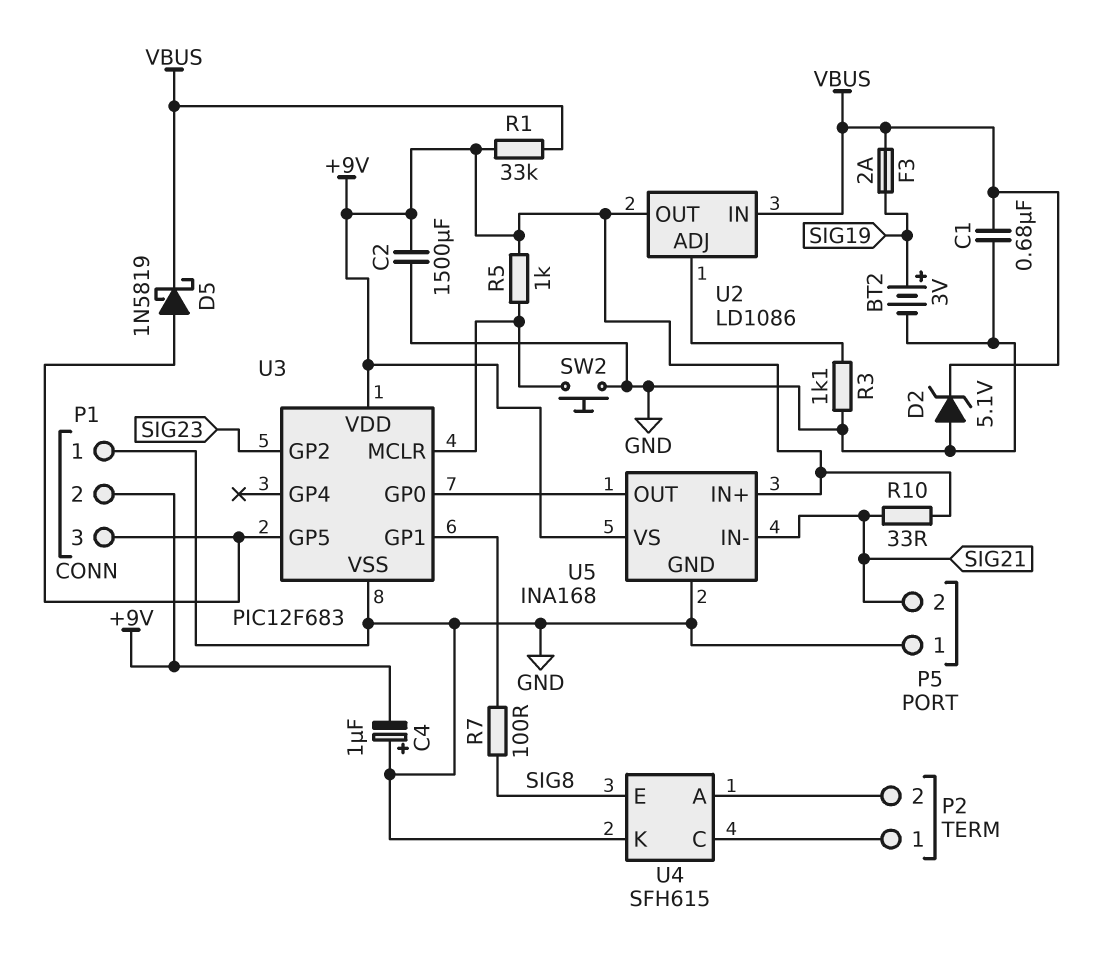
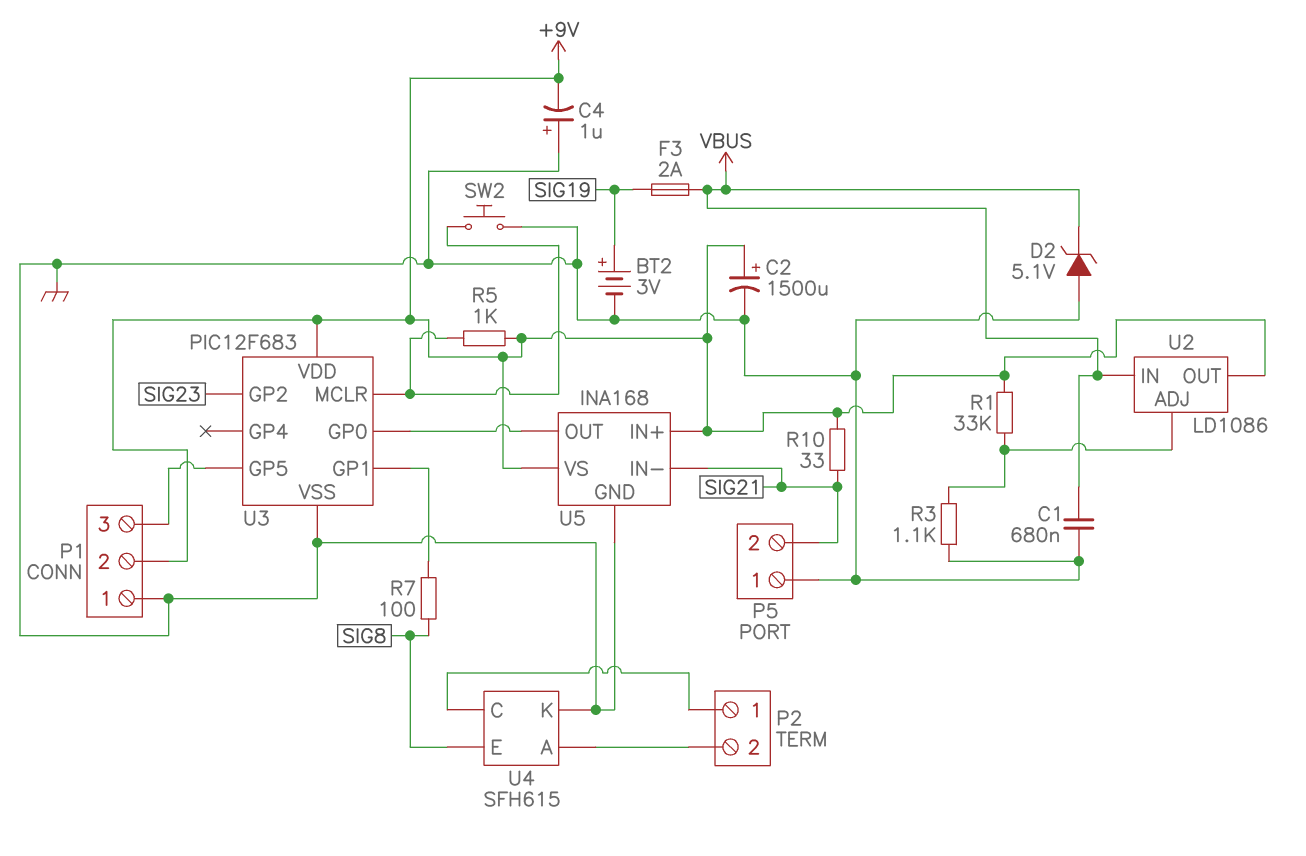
C2: 1500uF (+9V, GND) -> 1500uF (plus +9V, minus GND)
D5: schottky 1N5819 (A P1/3, K VBUS) -> none
R1: 33k (+9V, VBUS) -> 33k (+9V, U2/ADJ)

